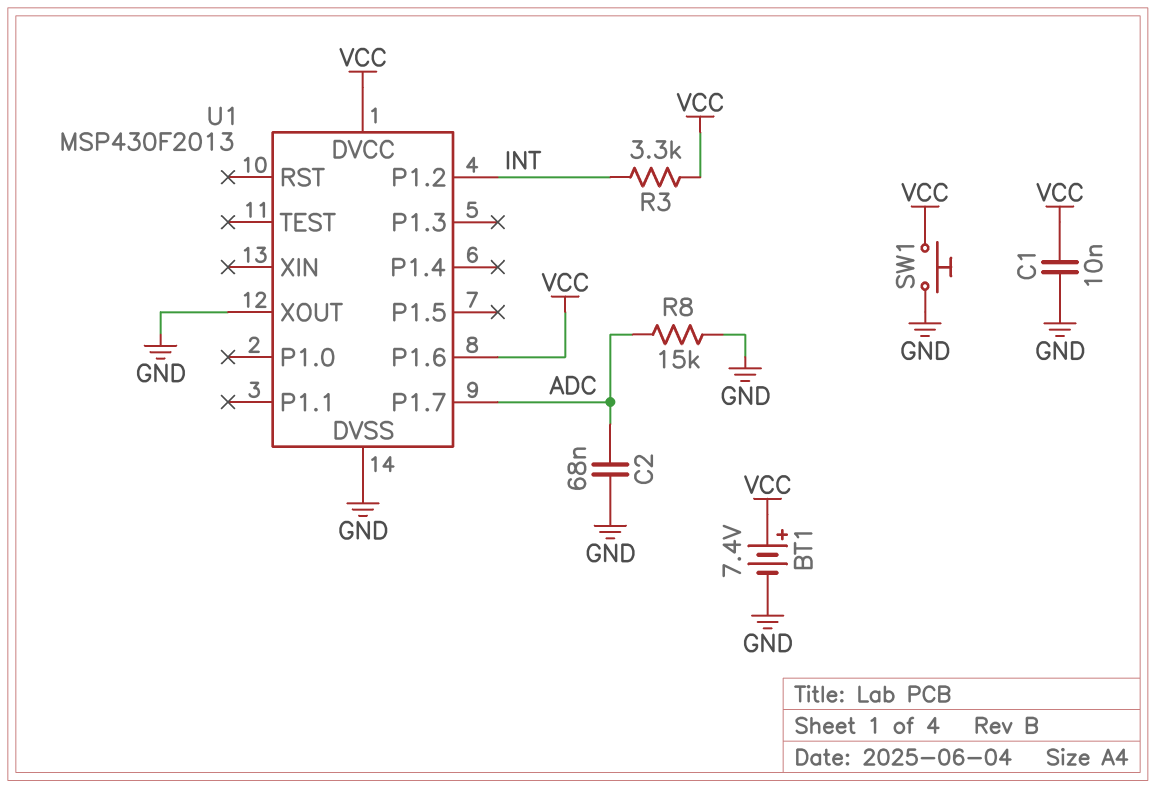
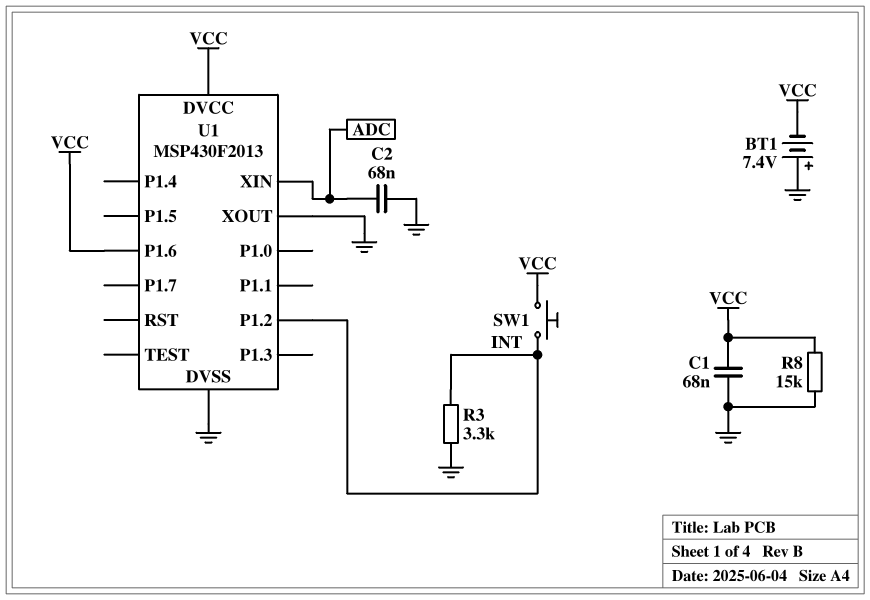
BT1: 7.4V (plus VCC, minus GND) -> 7.4V (plus GND, minus VCC)
C1: 10nF (GND, VCC) -> 68nF (GND, VCC)
R3: 3.3k (INT, VCC) -> 3.3k (GND, INT)
R8: 15k (ADC, GND) -> 15k (GND, VCC)
SW1: button (GND, VCC) -> button (INT, VCC)
U1 pin P1.7: ADC -> none
U1 pin XIN: none -> ADC

